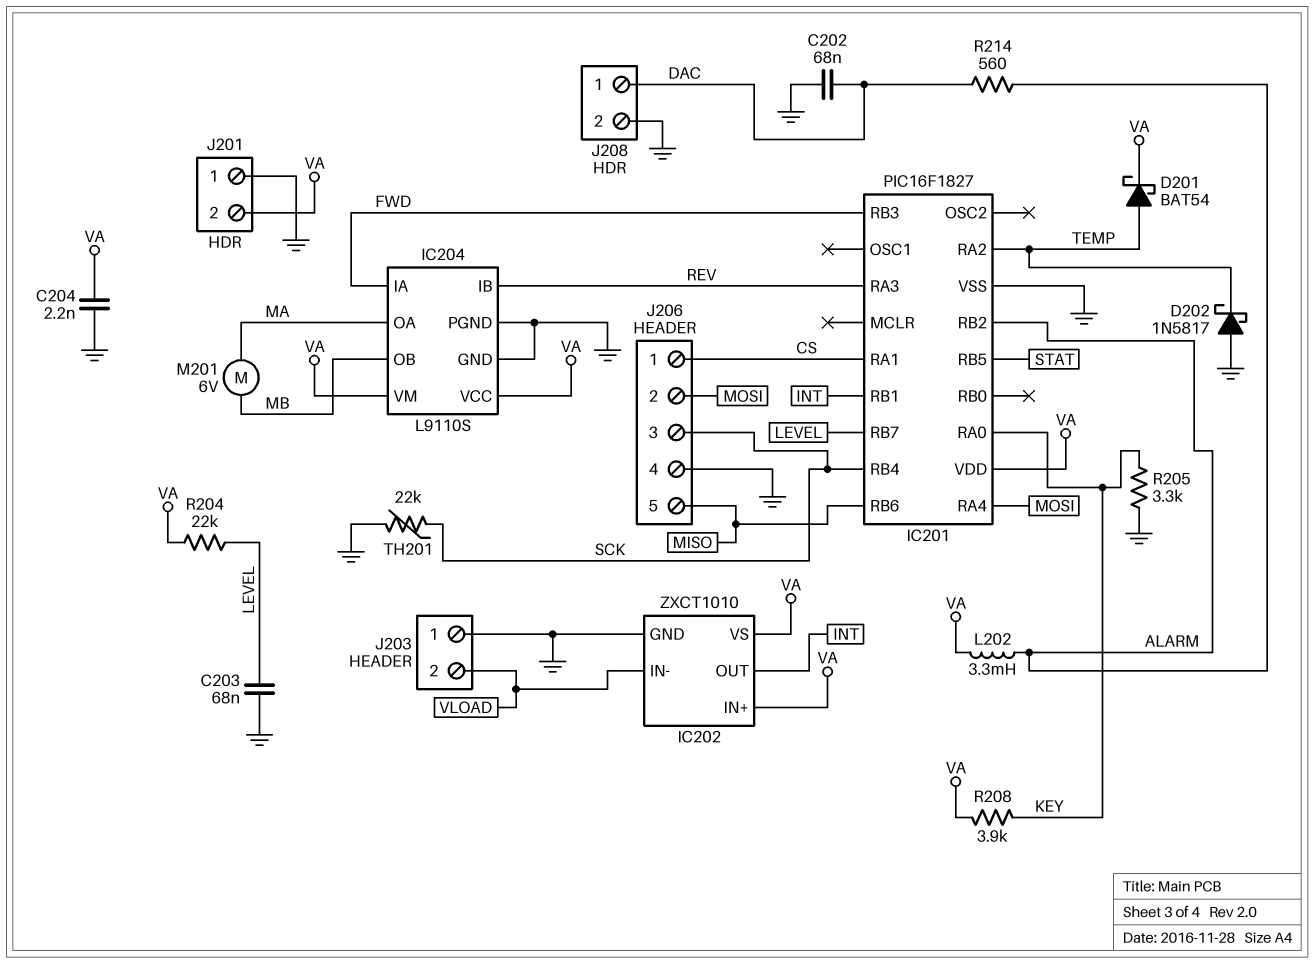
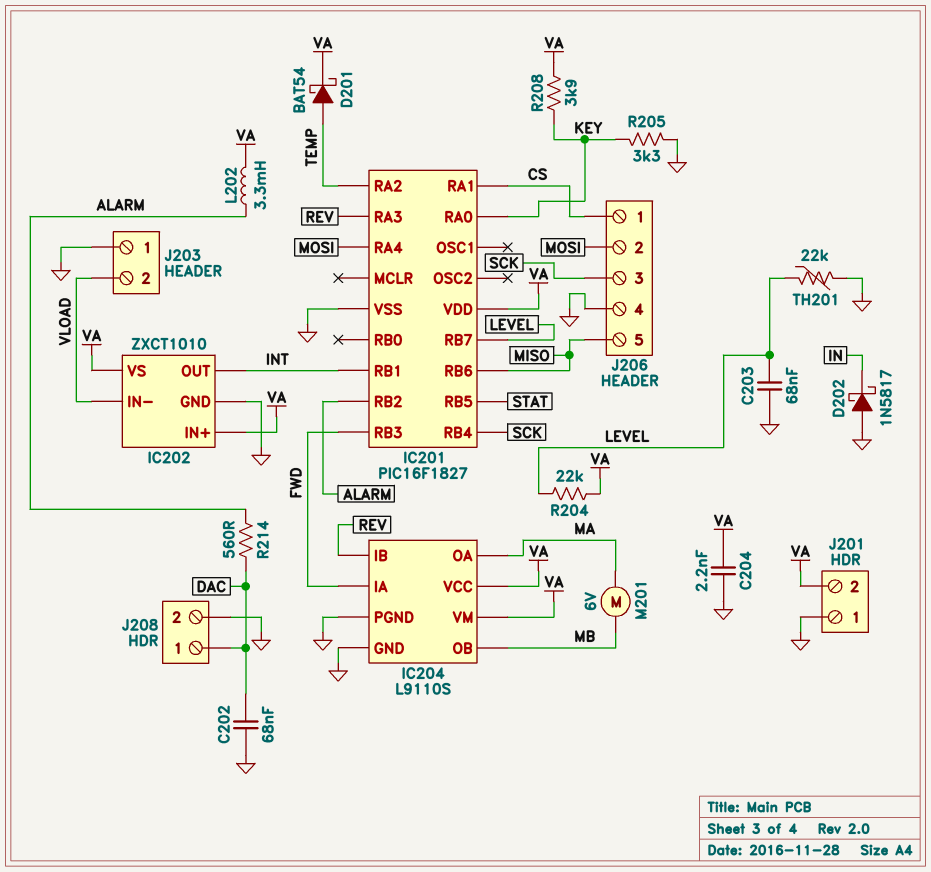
D202: schottky 1N5817 (A GND, K TEMP) -> schottky 1N5817 (A GND, K IN)
TH201: 22k (GND, SCK) -> 22k (GND, LEVEL)

